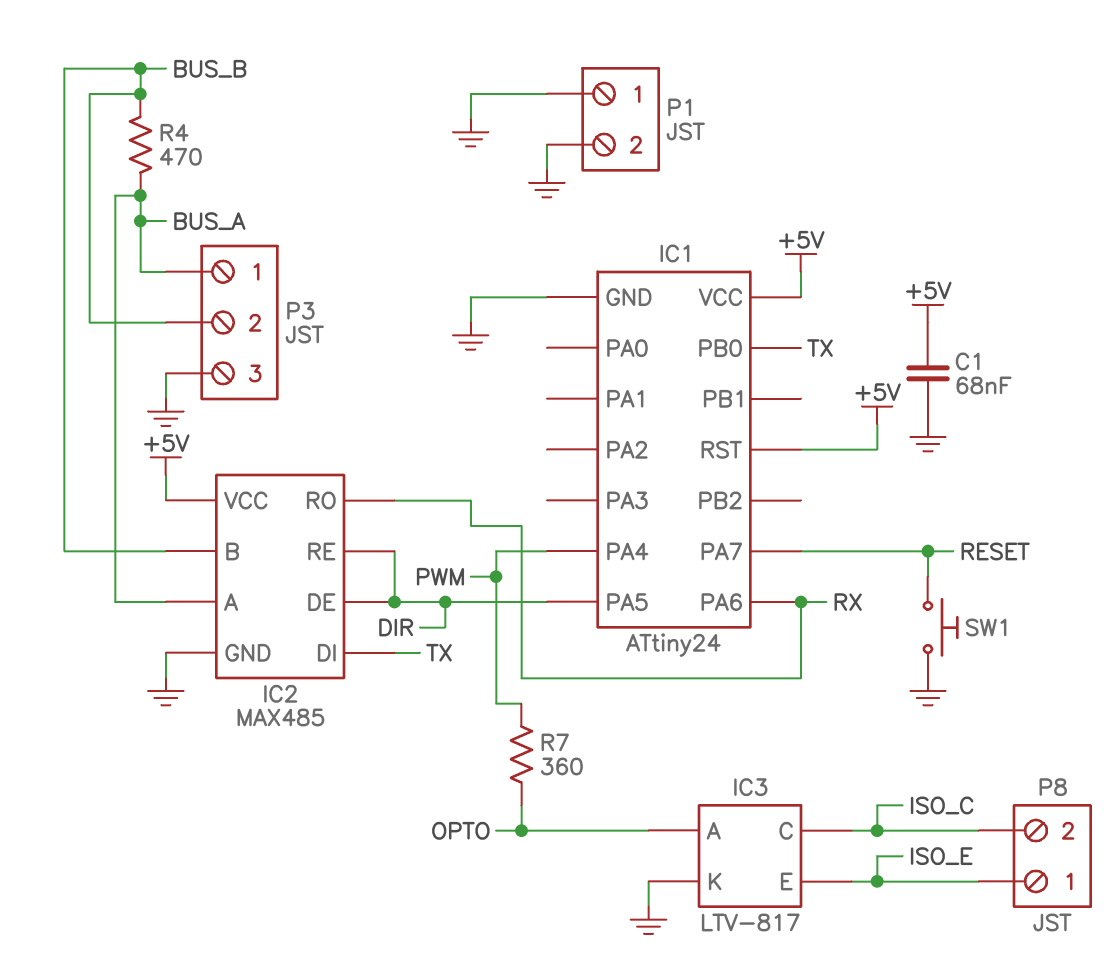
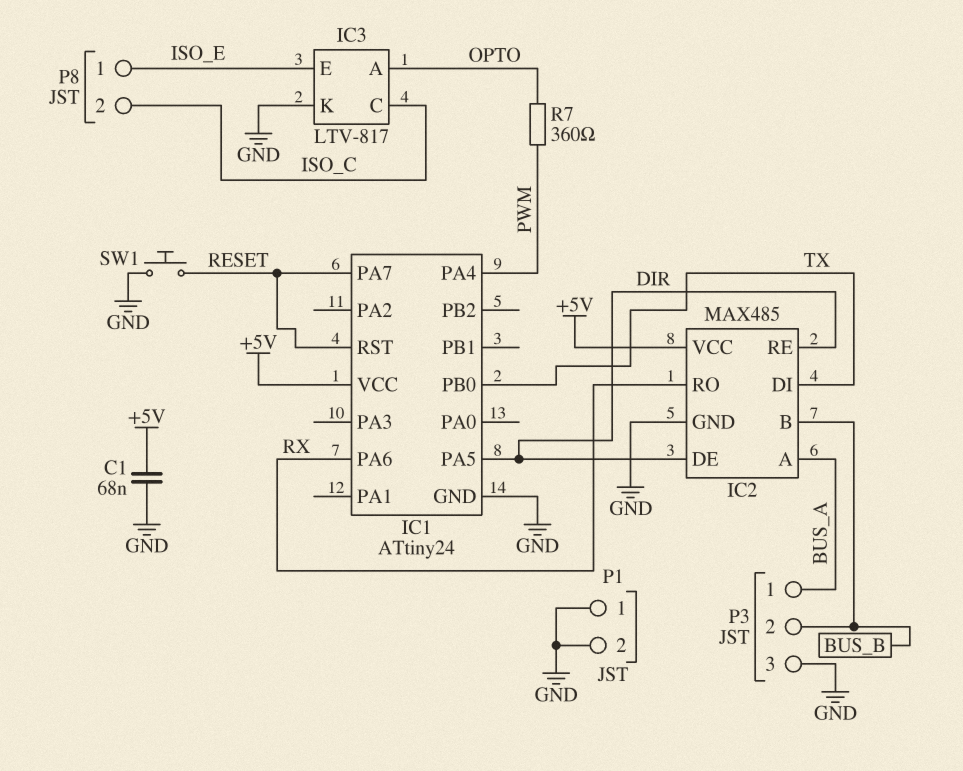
IC1 pin RST: +5V -> RESET
R4: 470 (BUS_A, BUS_B) -> none

